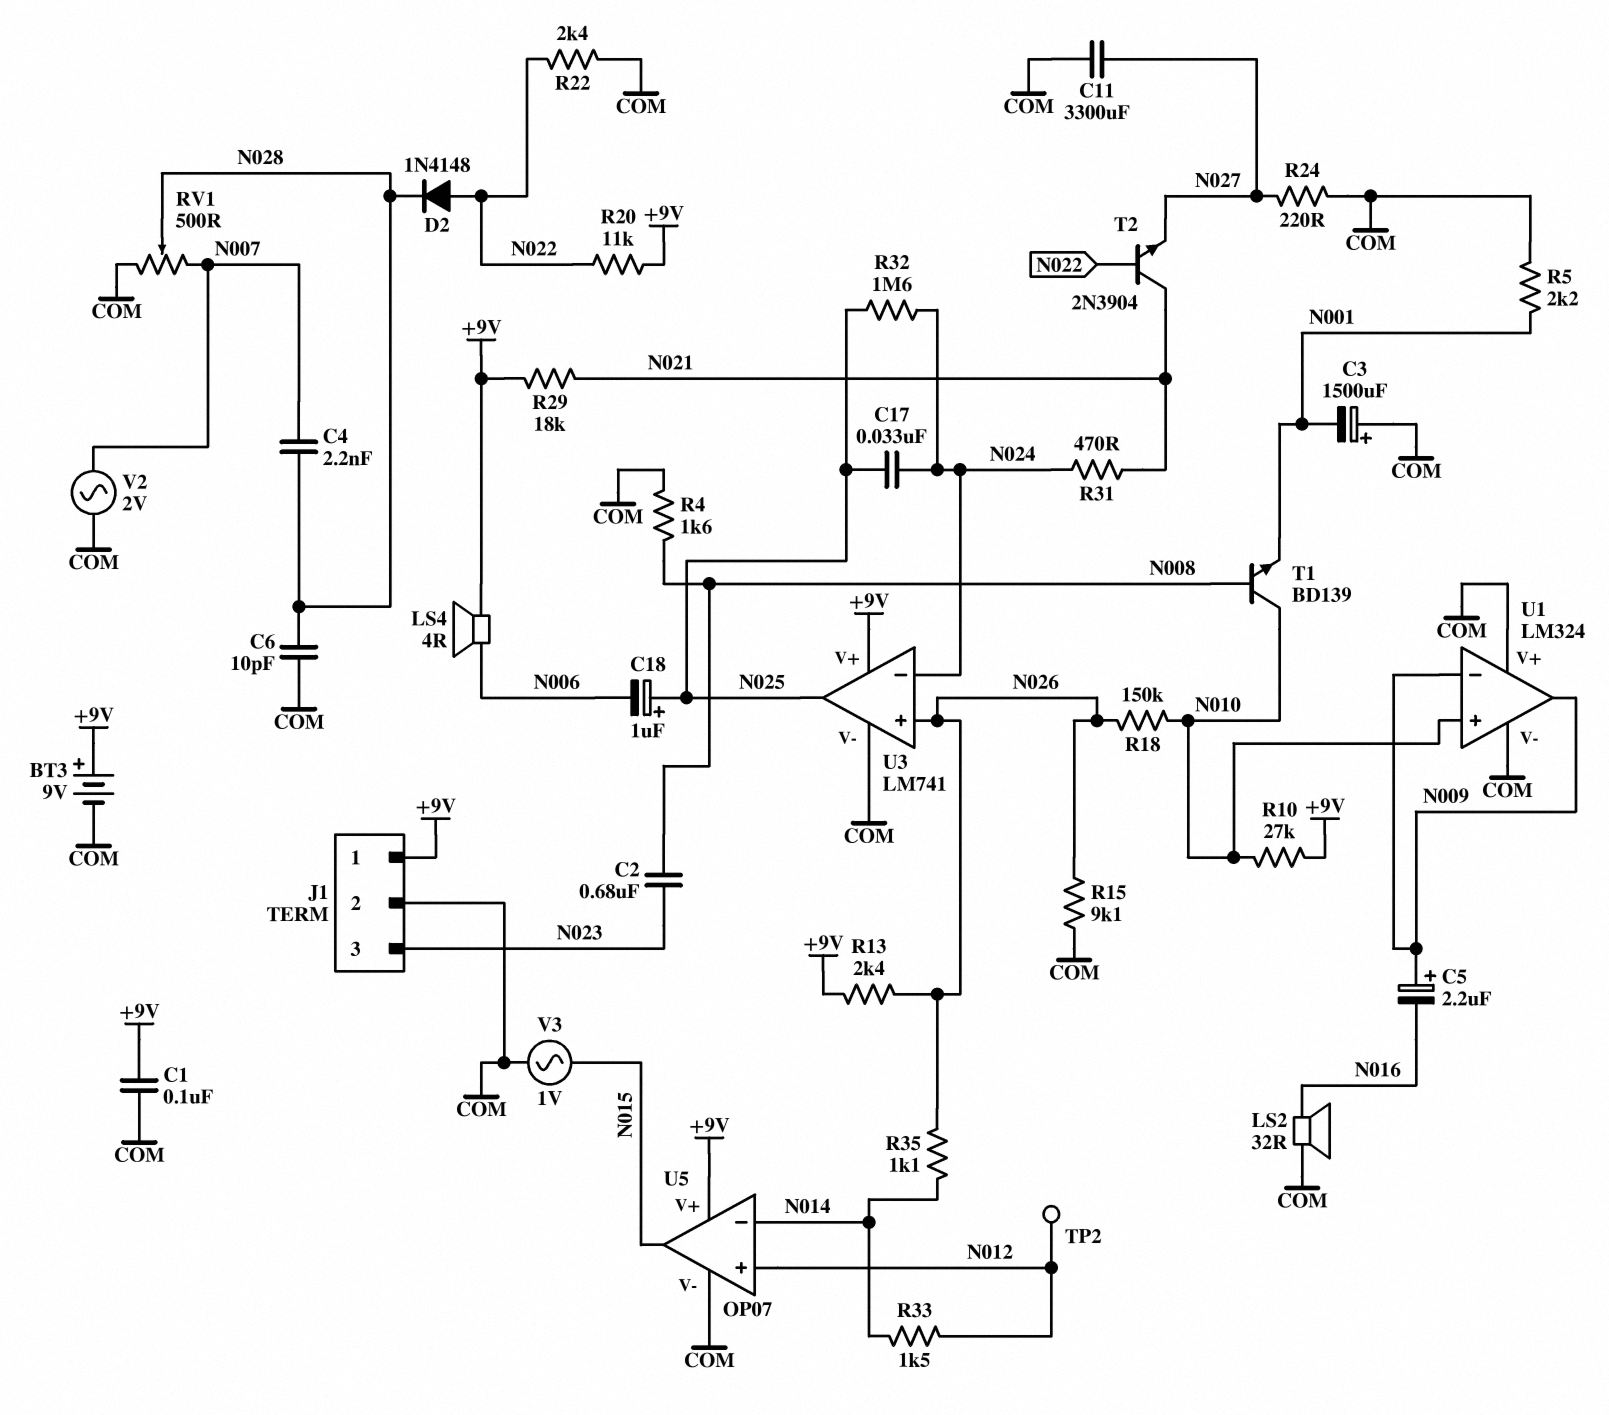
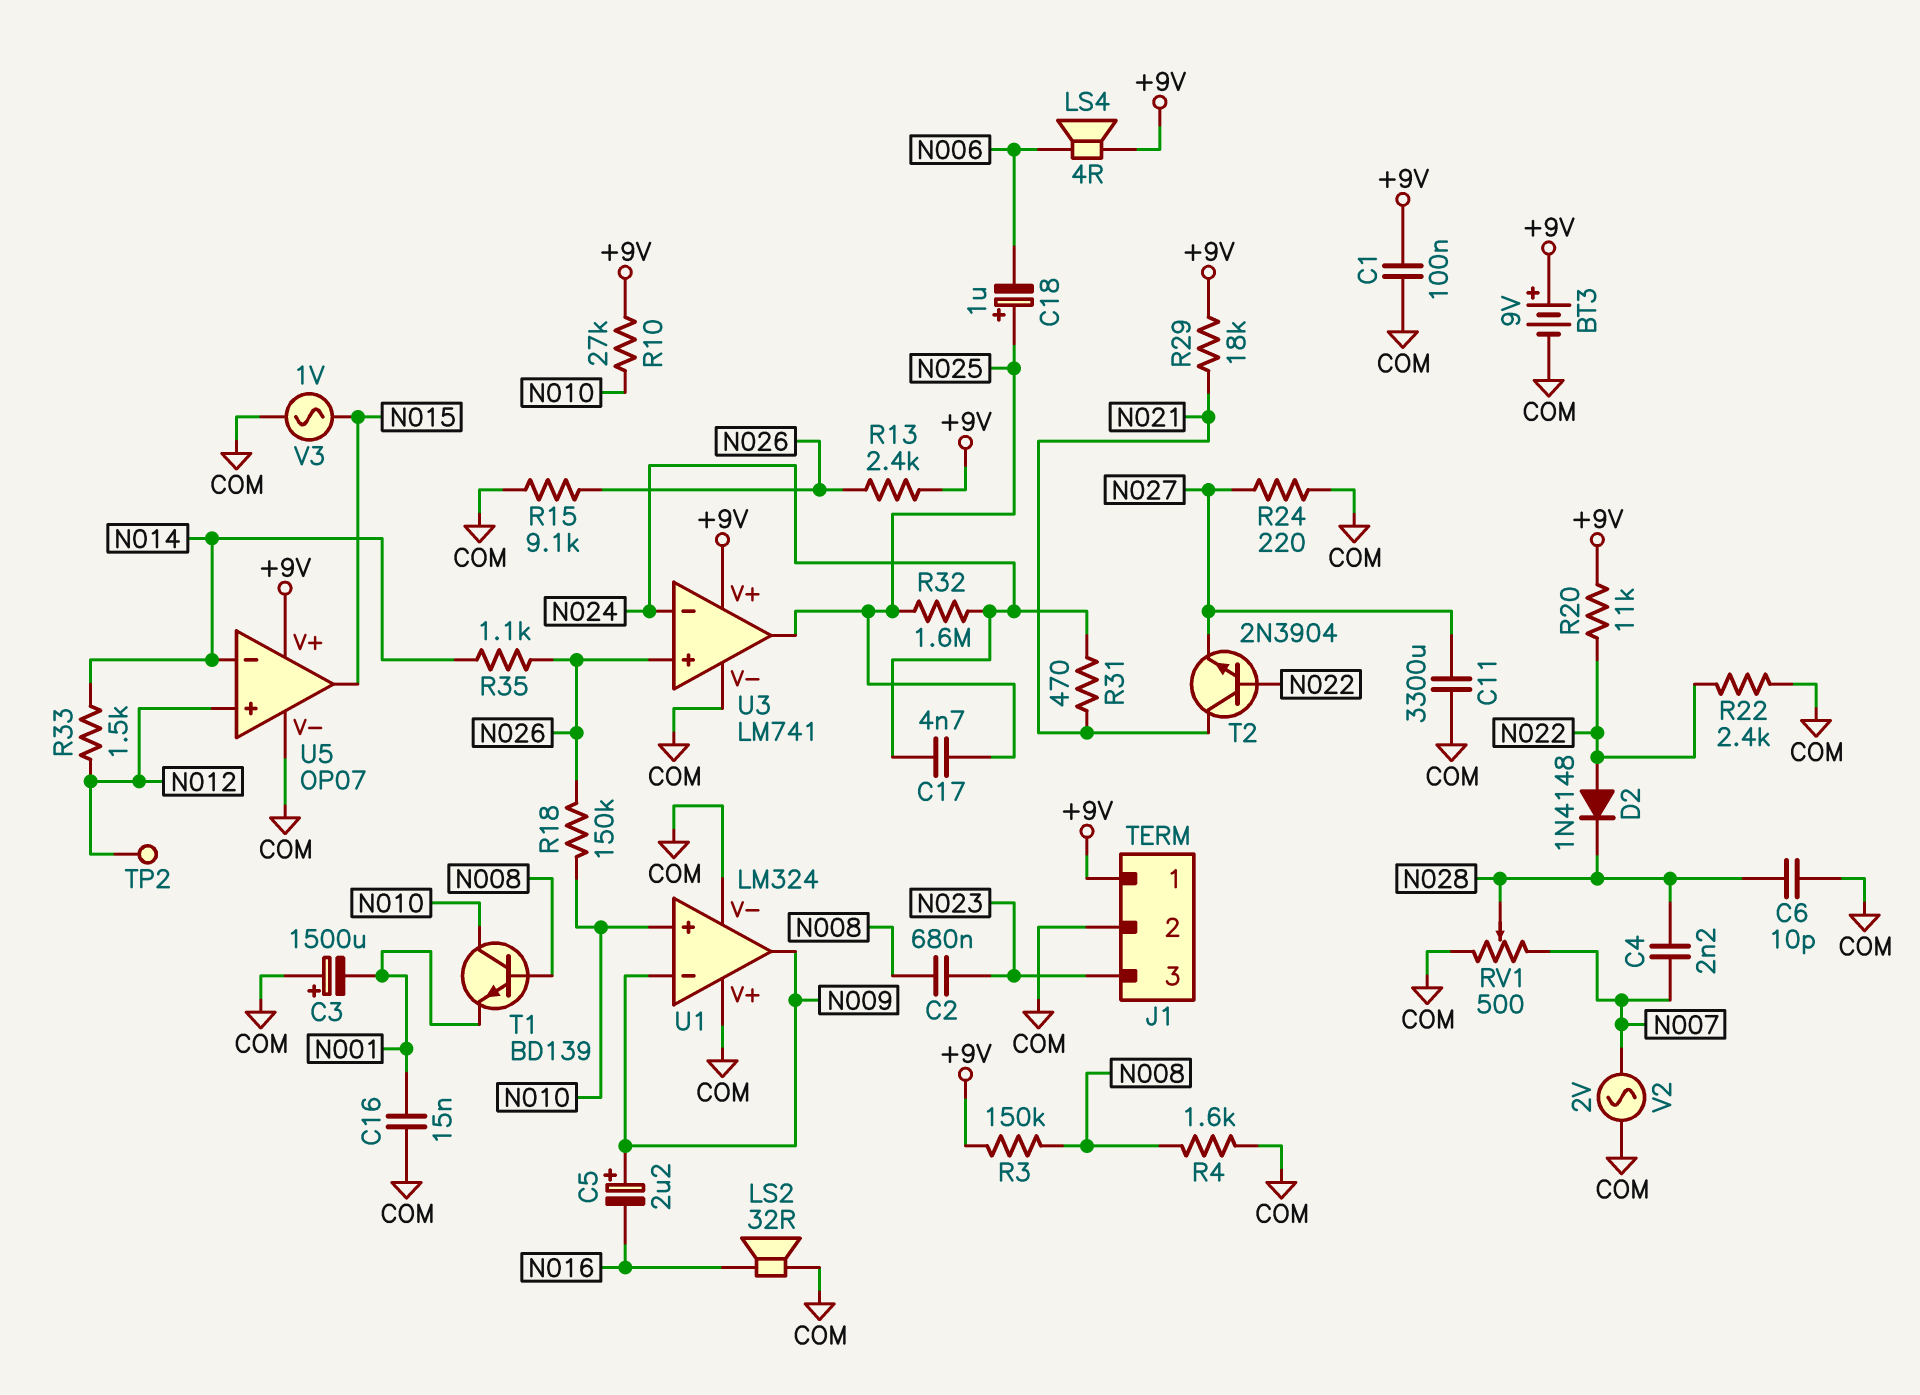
C16: none -> 15nF (COM, N001)
C17: 33nF (N024, N025) -> 4.7nF (N024, N025)
R3: none -> 150k (+9V, N008)
R5: 2.2k (COM, N001) -> none

